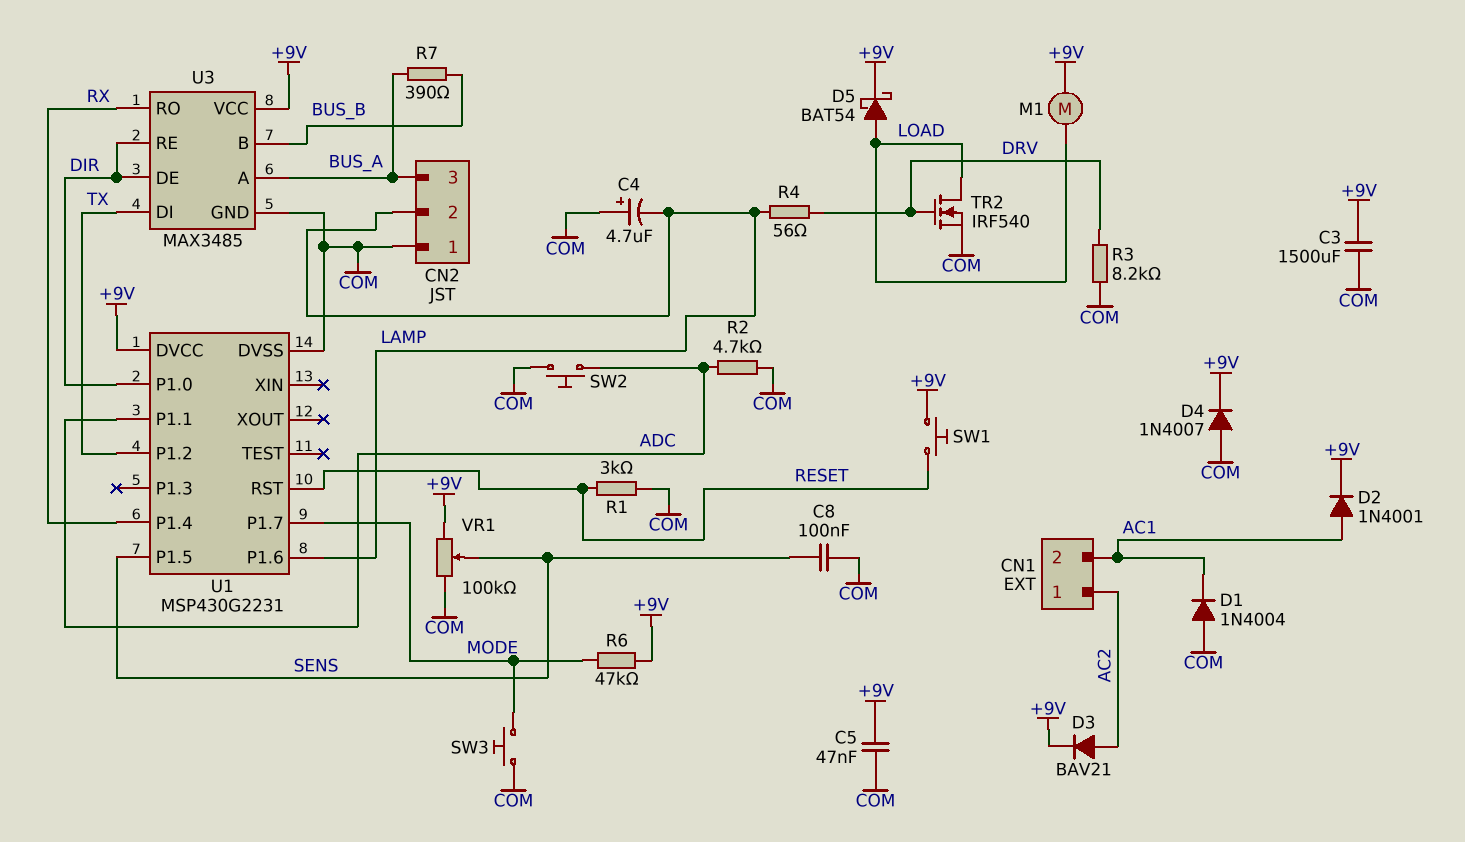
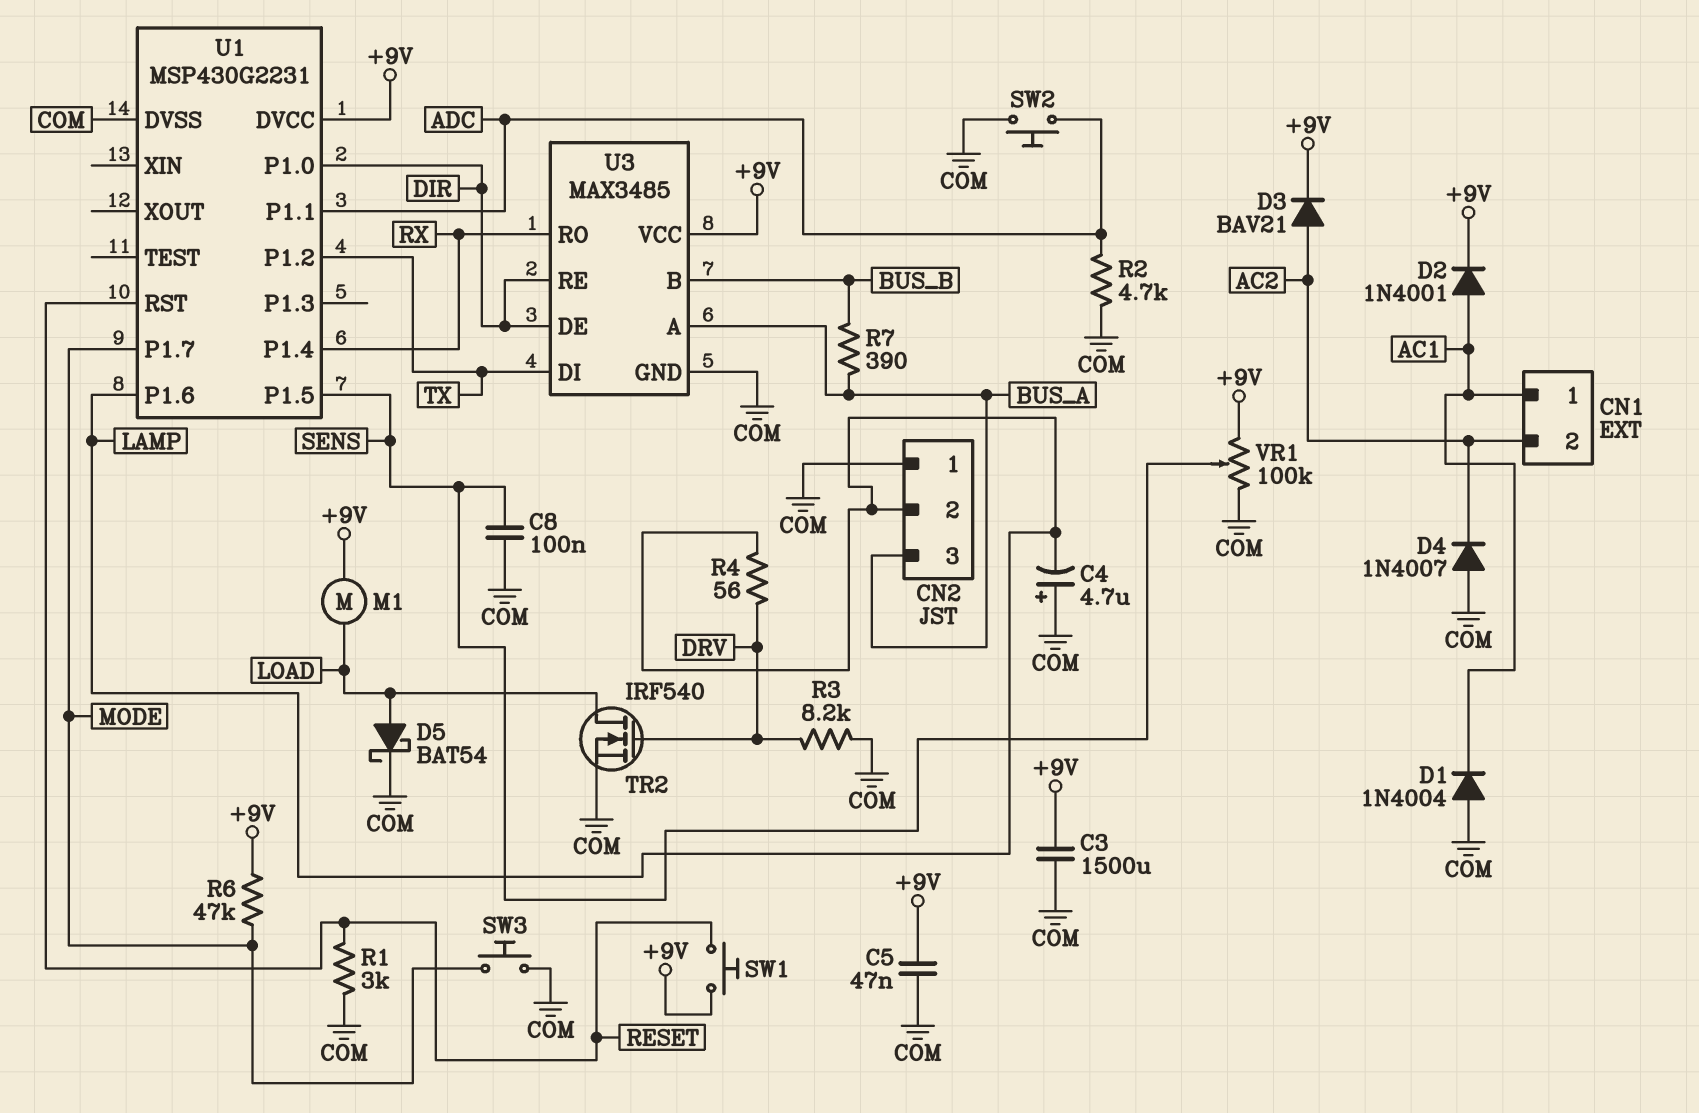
CN1 pin 1: AC2 -> AC1
CN1 pin 2: AC1 -> AC2
D4: diode 1N4007 (A COM, K +9V) -> diode 1N4007 (A COM, K AC2)
D5: schottky BAT54 (A LOAD, K +9V) -> schottky BAT54 (A LOAD, K COM)

